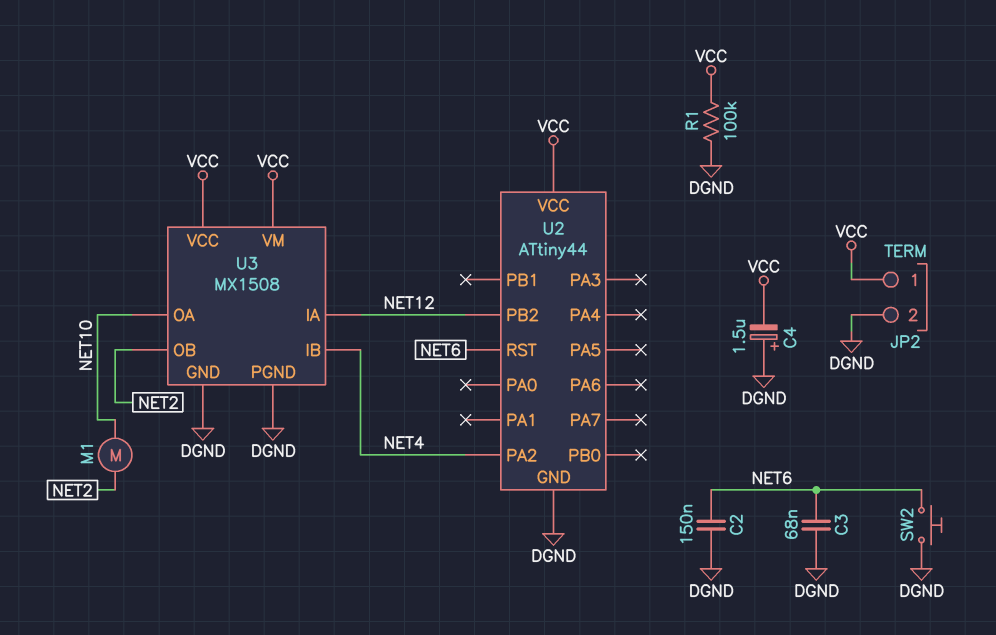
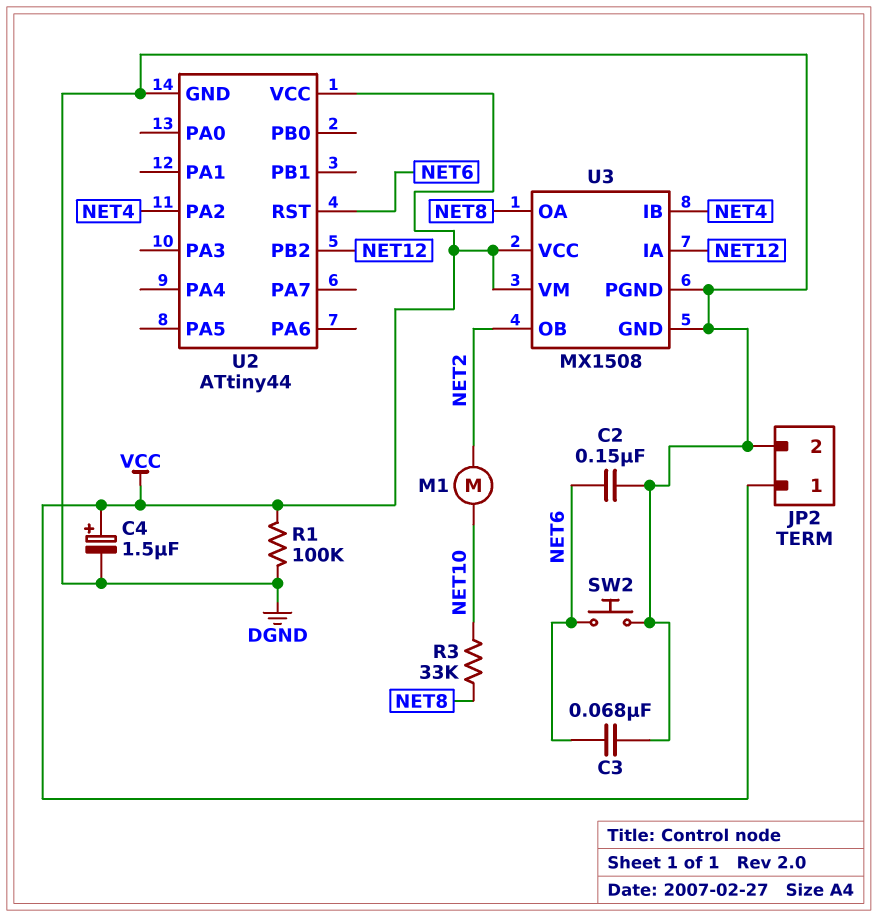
C4: 1.5uF (plus DGND, minus VCC) -> 1.5uF (plus VCC, minus DGND)
R3: none -> 33k (NET8, NET10)
U3 pin OA: NET10 -> NET8

